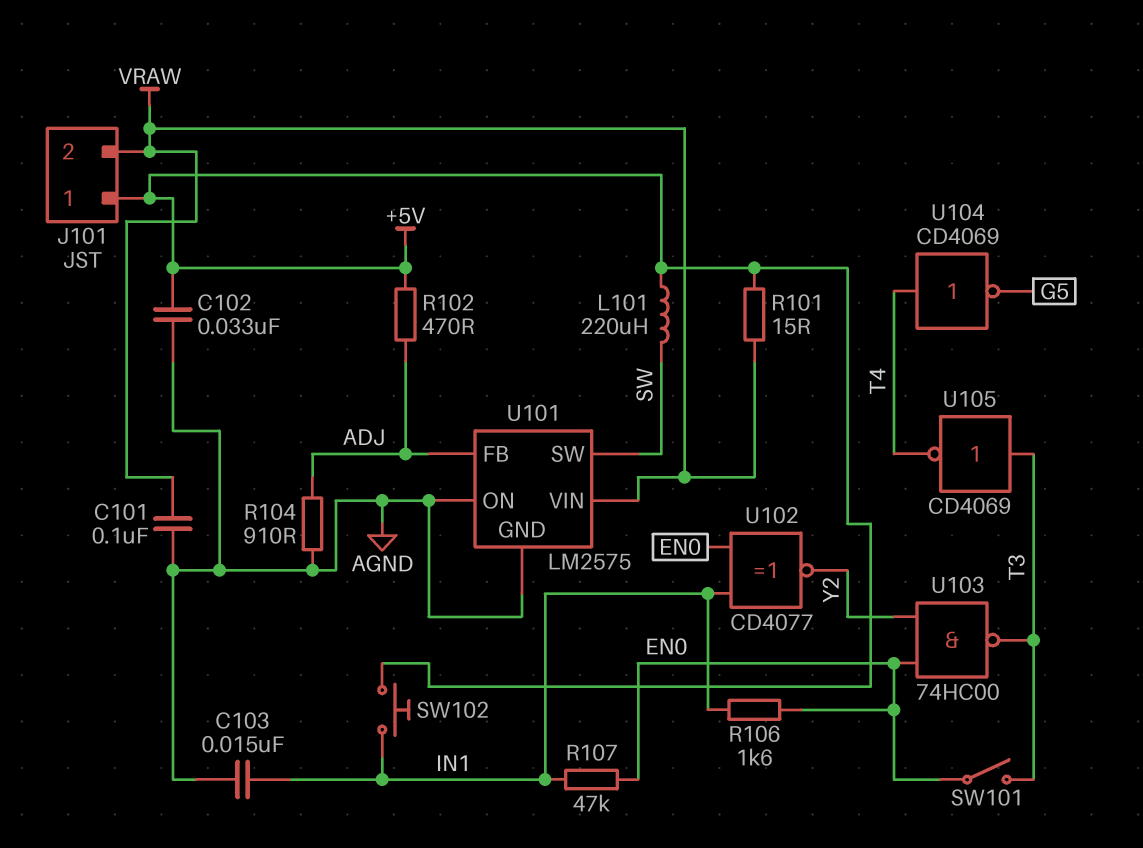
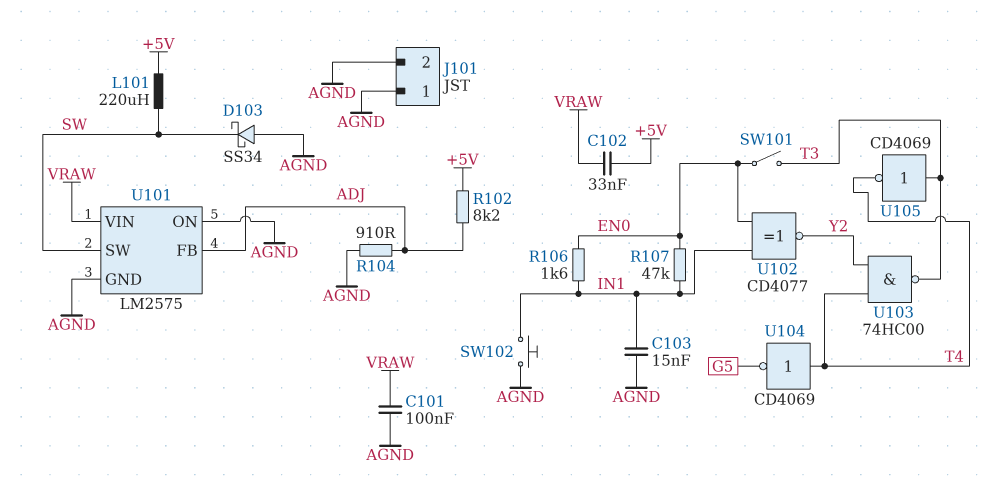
C102: 33nF (+5V, AGND) -> 33nF (+5V, VRAW)
D103: none -> schottky SS34 (A AGND, K SW)
J101 pin 1: +5V -> AGND
J101 pin 2: VRAW -> AGND
R101: 15 (+5V, VRAW) -> none
R102: 470 (+5V, ADJ) -> 8.2k (+5V, ADJ)
SW102: button (+5V, IN1) -> button (AGND, IN1)
U103: NAND 74HC00 (in EN0, in Y2, out T3) -> NAND 74HC00 (in T4, in Y2, out T3)

